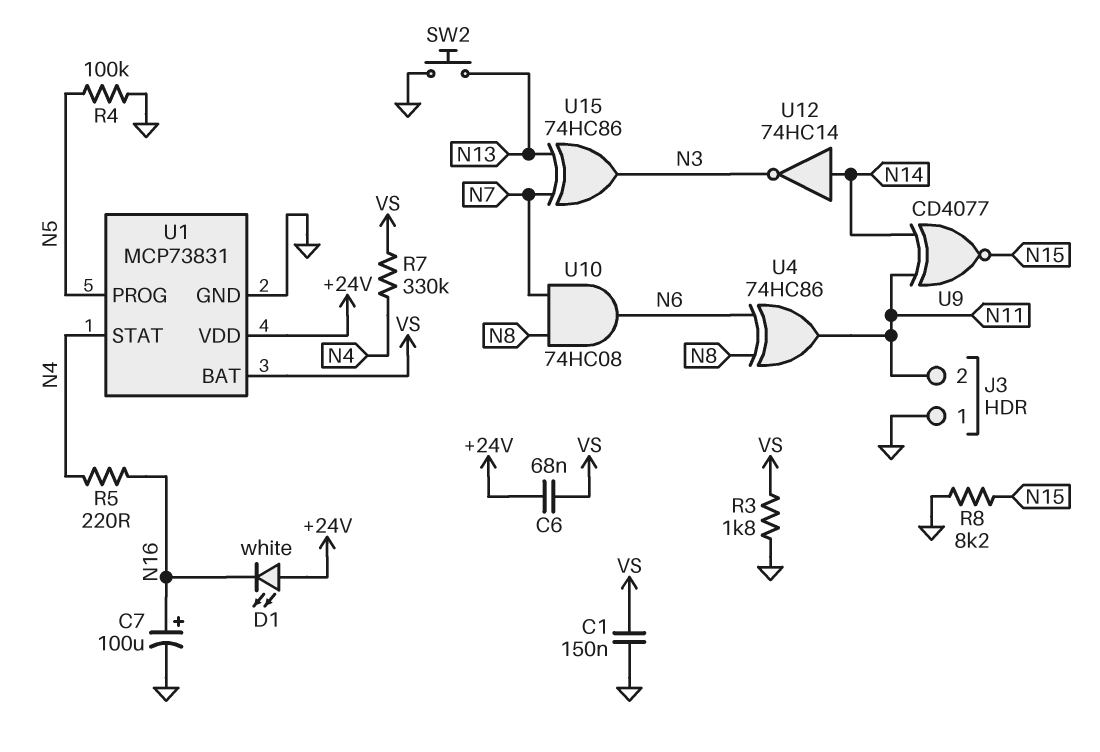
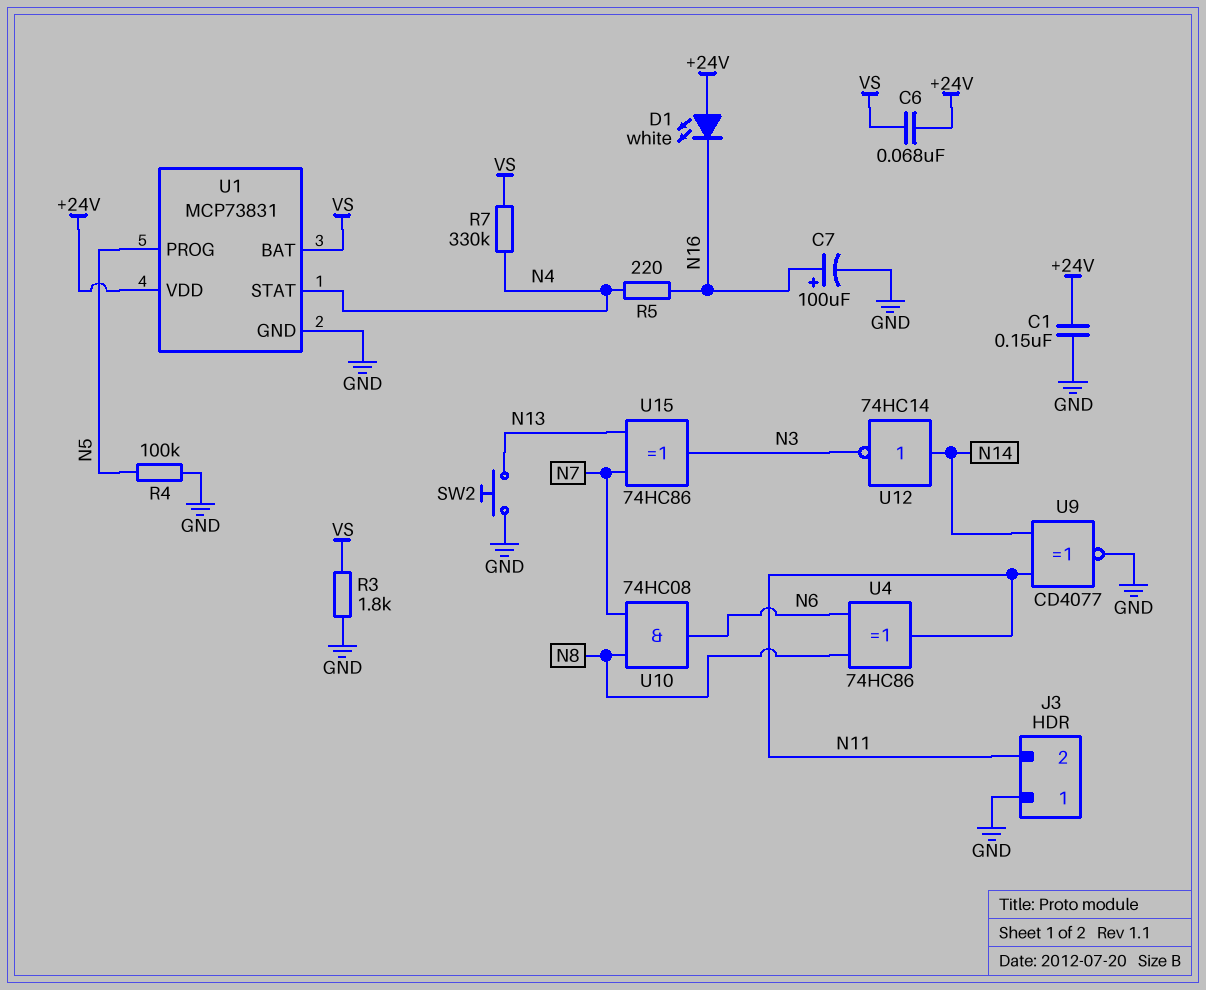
C1: 150nF (GND, VS) -> 150nF (+24V, GND)
R8: 8.2k (GND, N15) -> none
U9: XNOR CD4077 (in N11, in N14, out N15) -> XNOR CD4077 (in N11, in N14, out GND)

